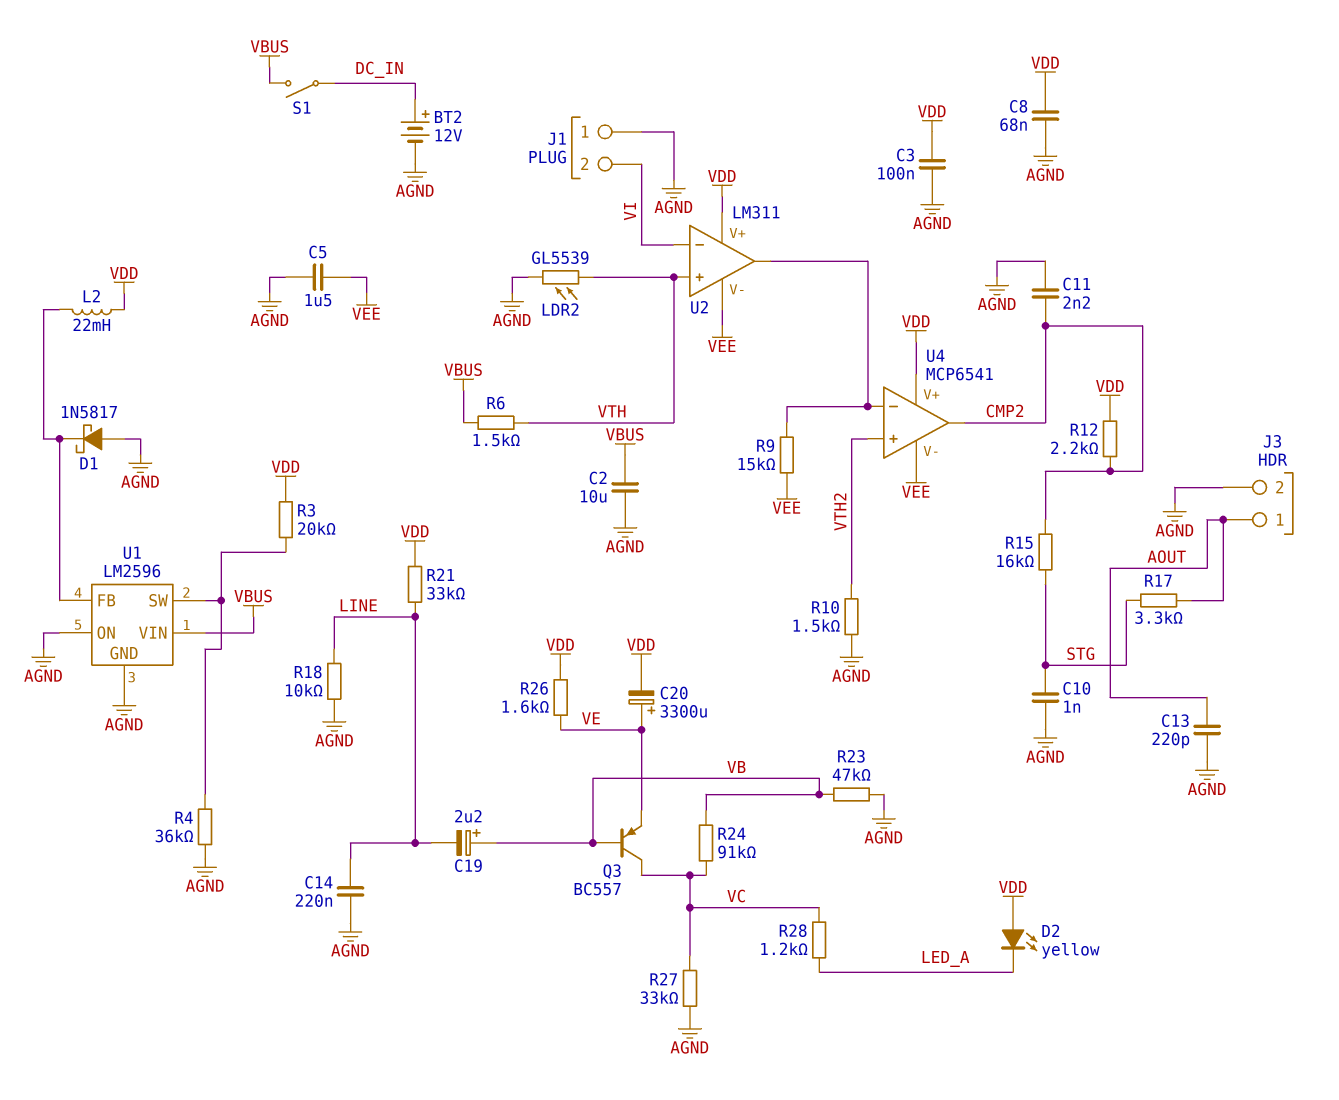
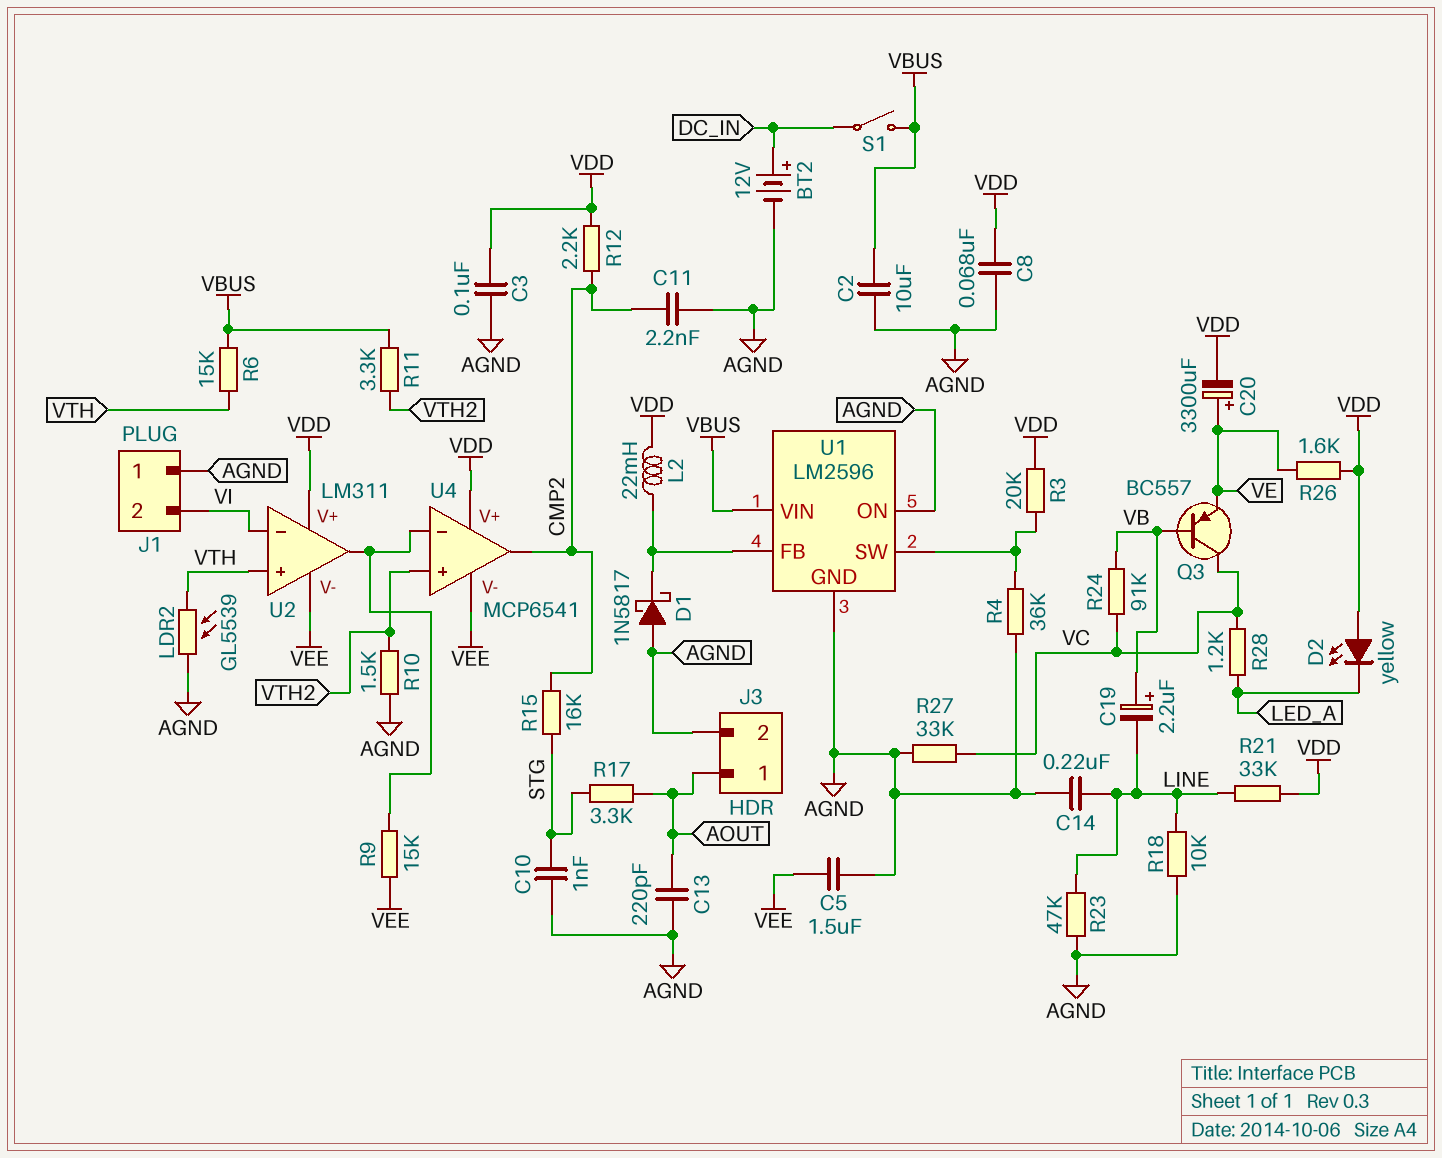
R6: 1.5k (VBUS, VTH) -> 15k (VBUS, VTH)
R11: none -> 3.3k (VBUS, VTH2)
R23: 47k (AGND, VB) -> 47k (AGND, LINE)

